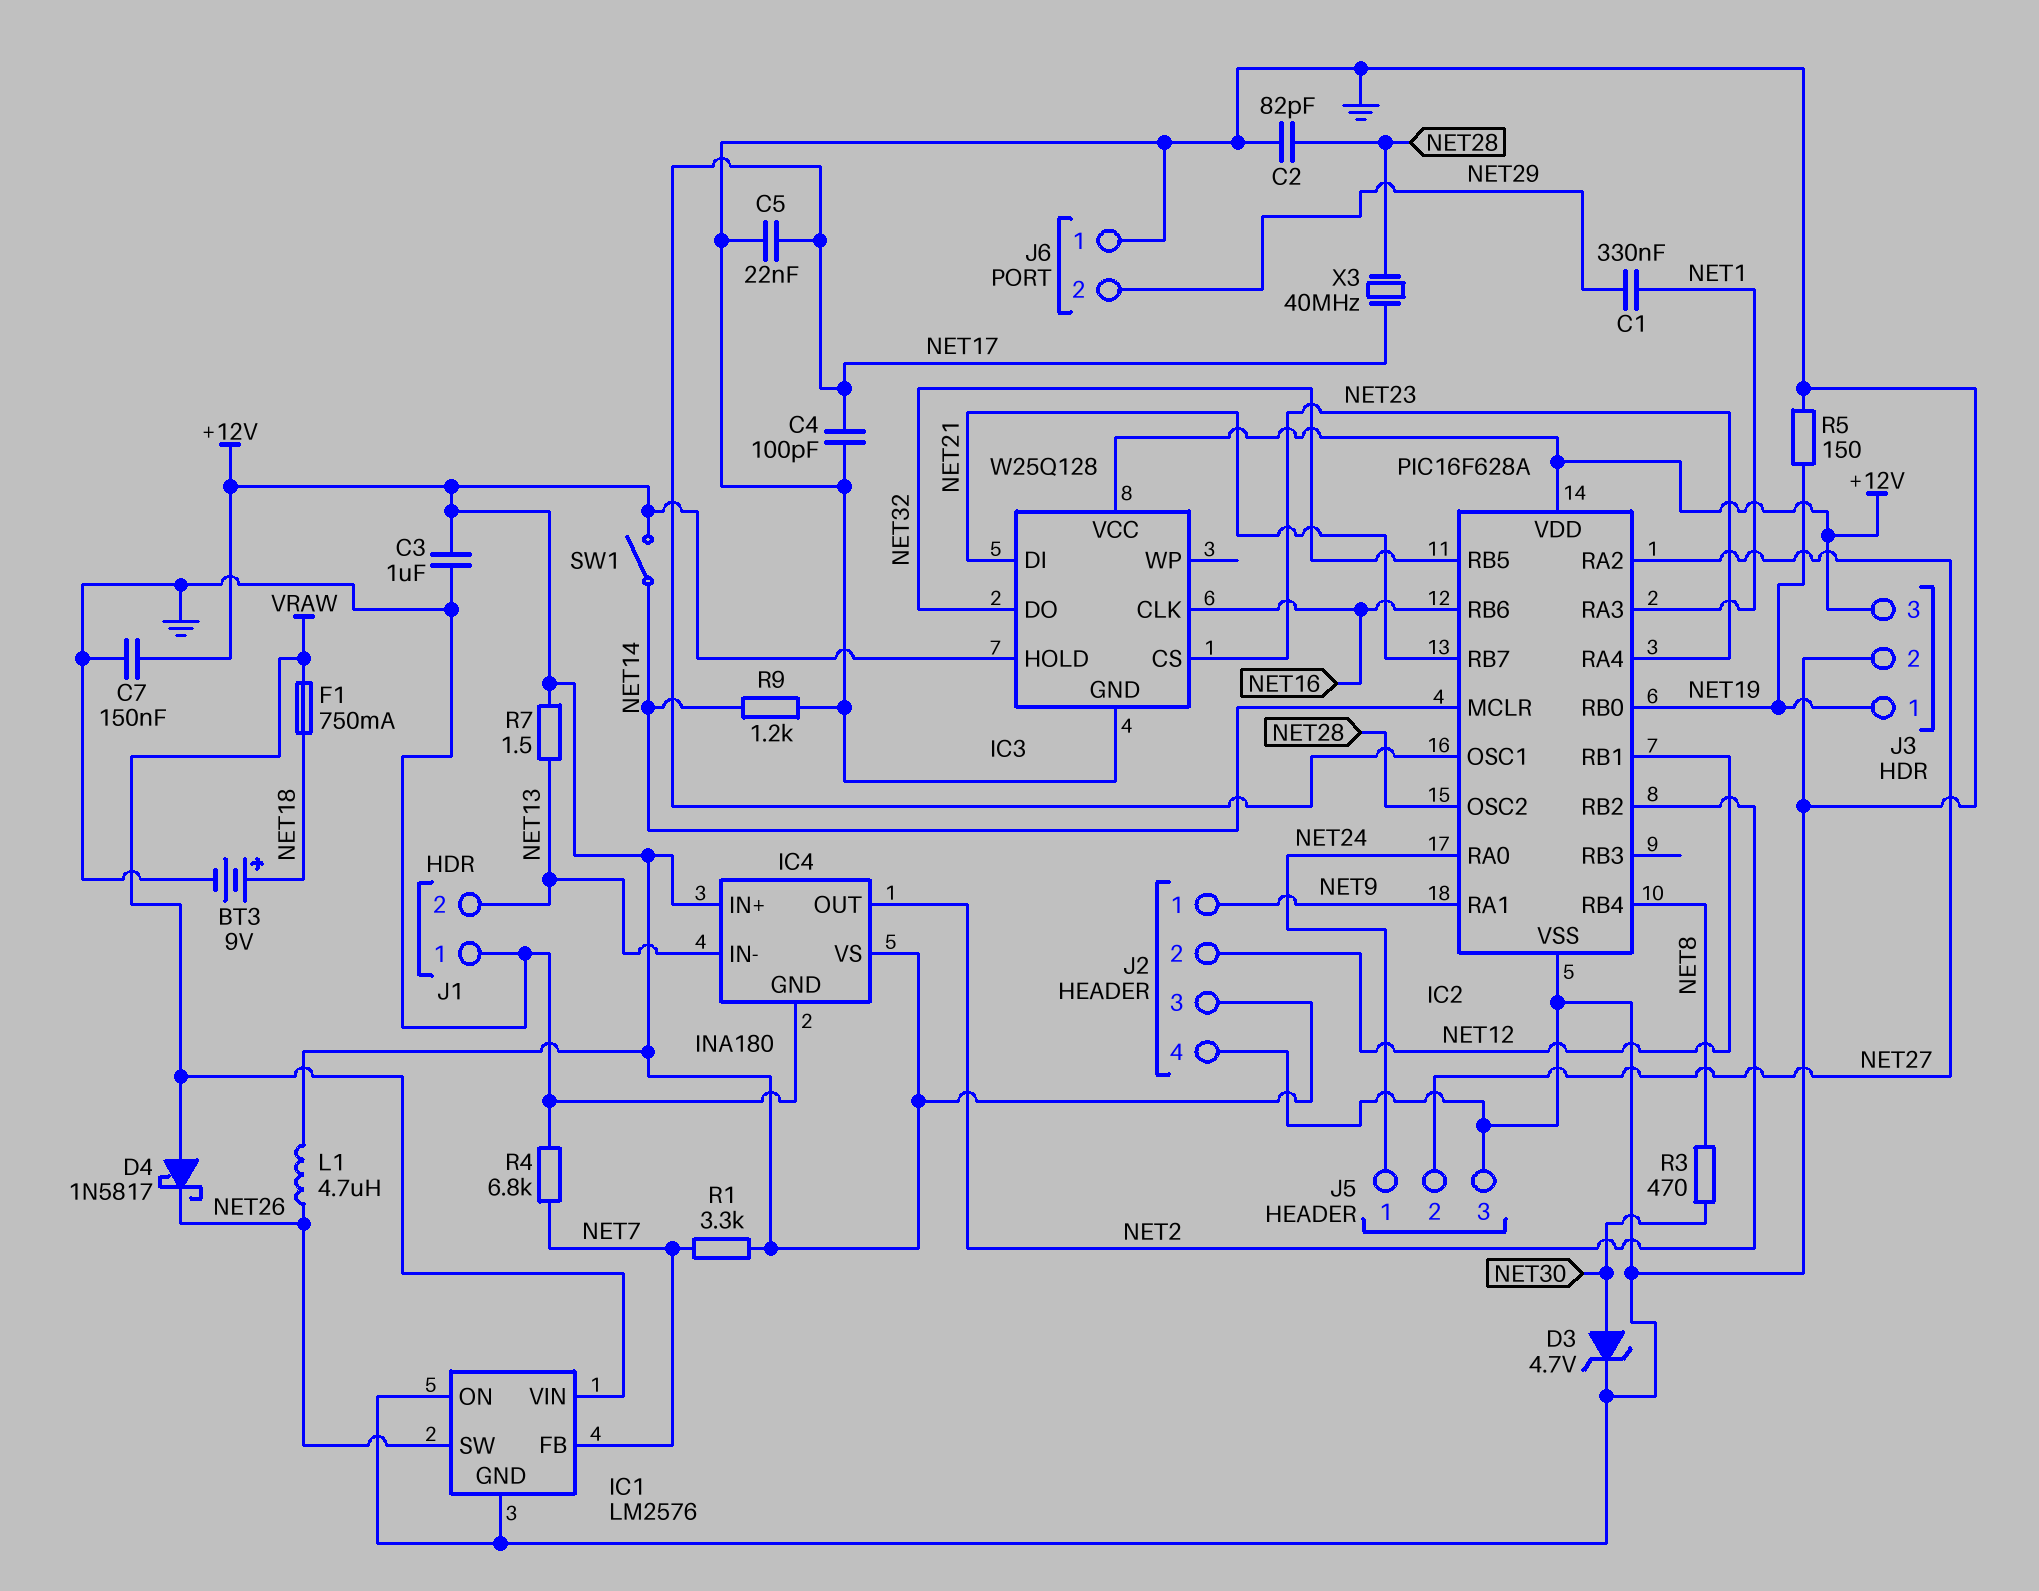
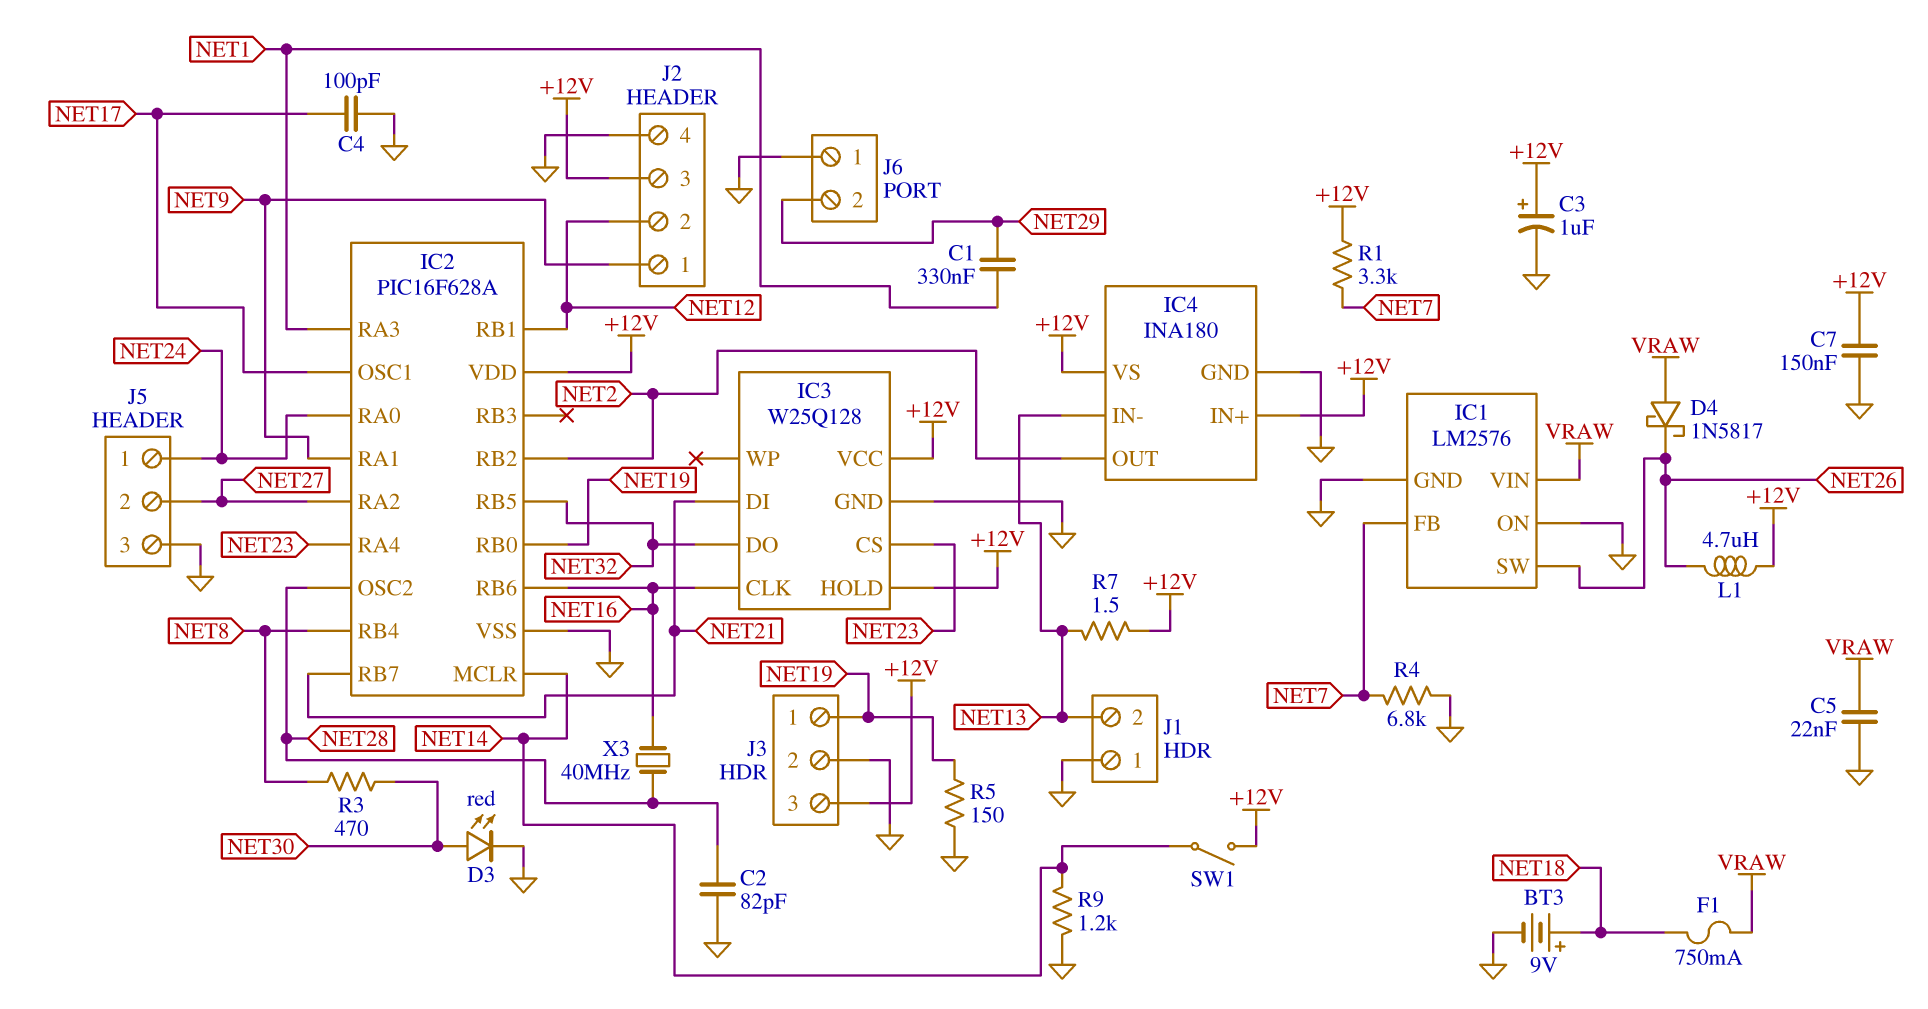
C3: 1uF (+12V, GND) -> 1uF (plus +12V, minus GND)
C5: 22nF (GND, NET17) -> 22nF (GND, VRAW)
D3: zener 4.7V (A NET30, K GND) -> LED red (A NET30, K GND)
X3: 40MHz (NET17, NET28) -> 40MHz (NET16, NET28)

